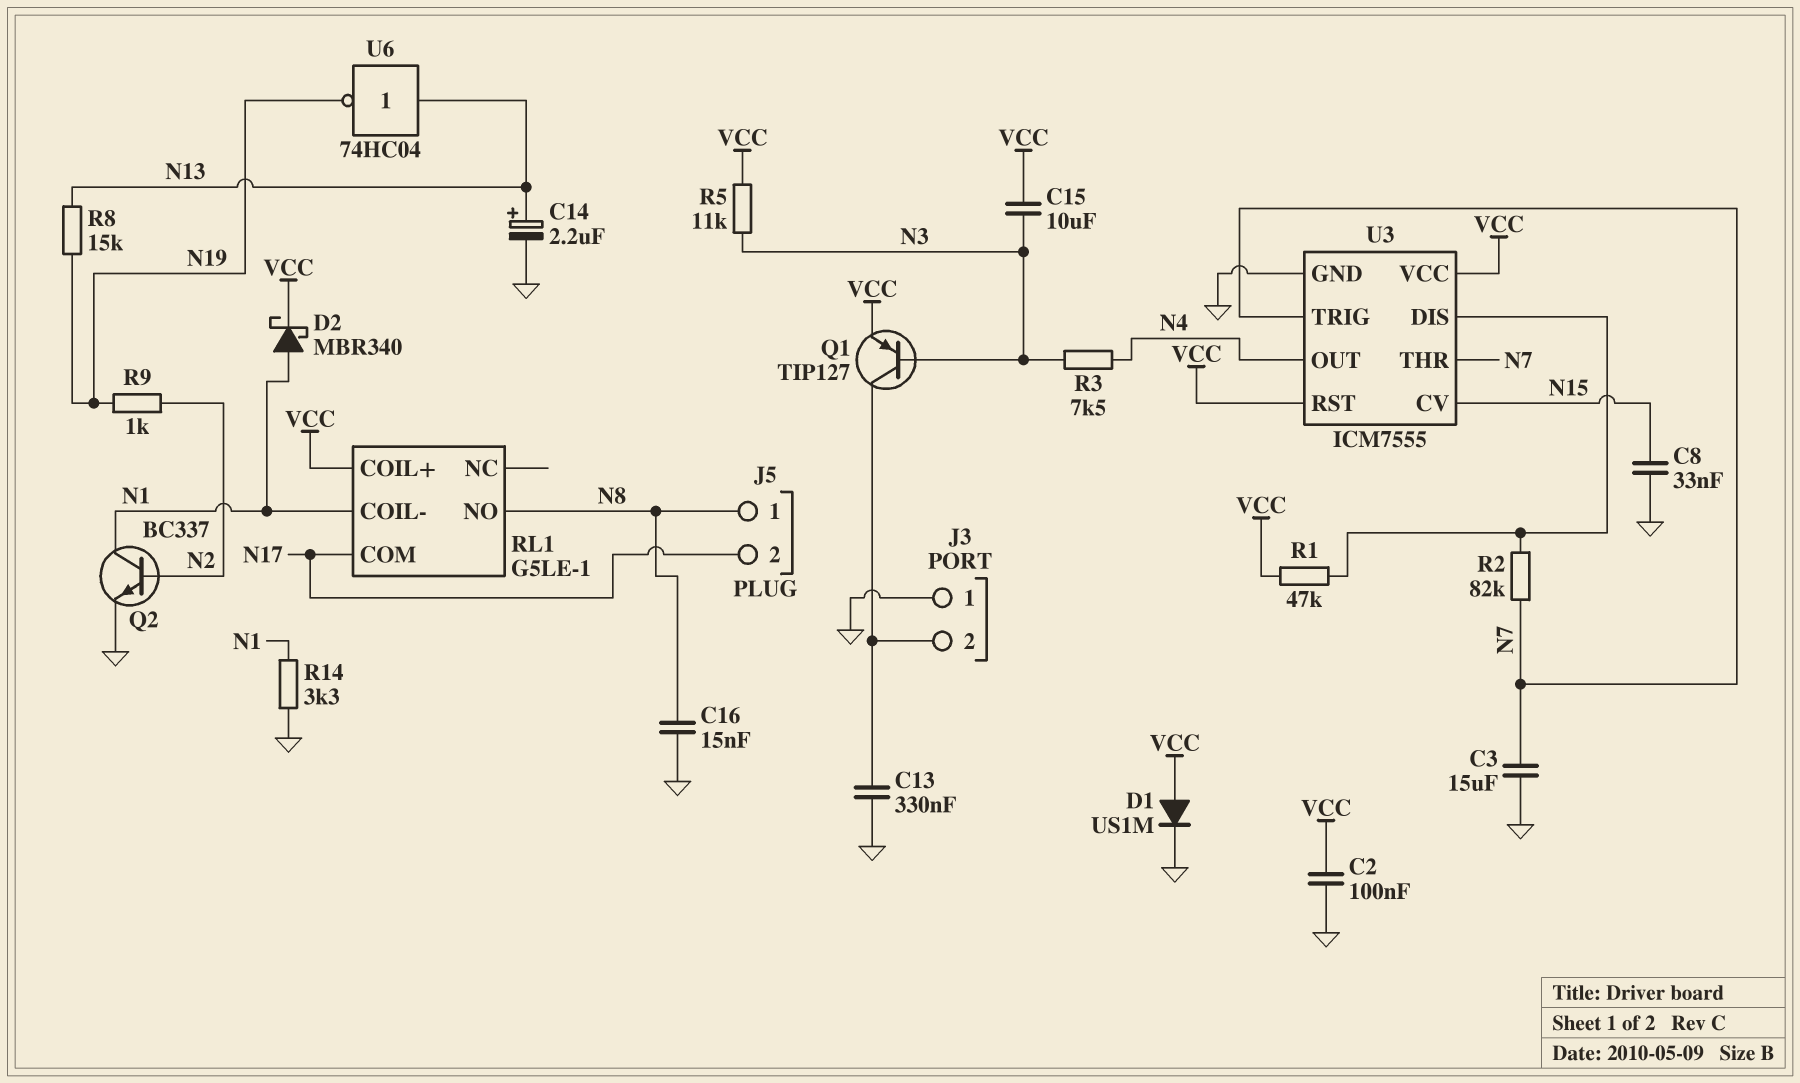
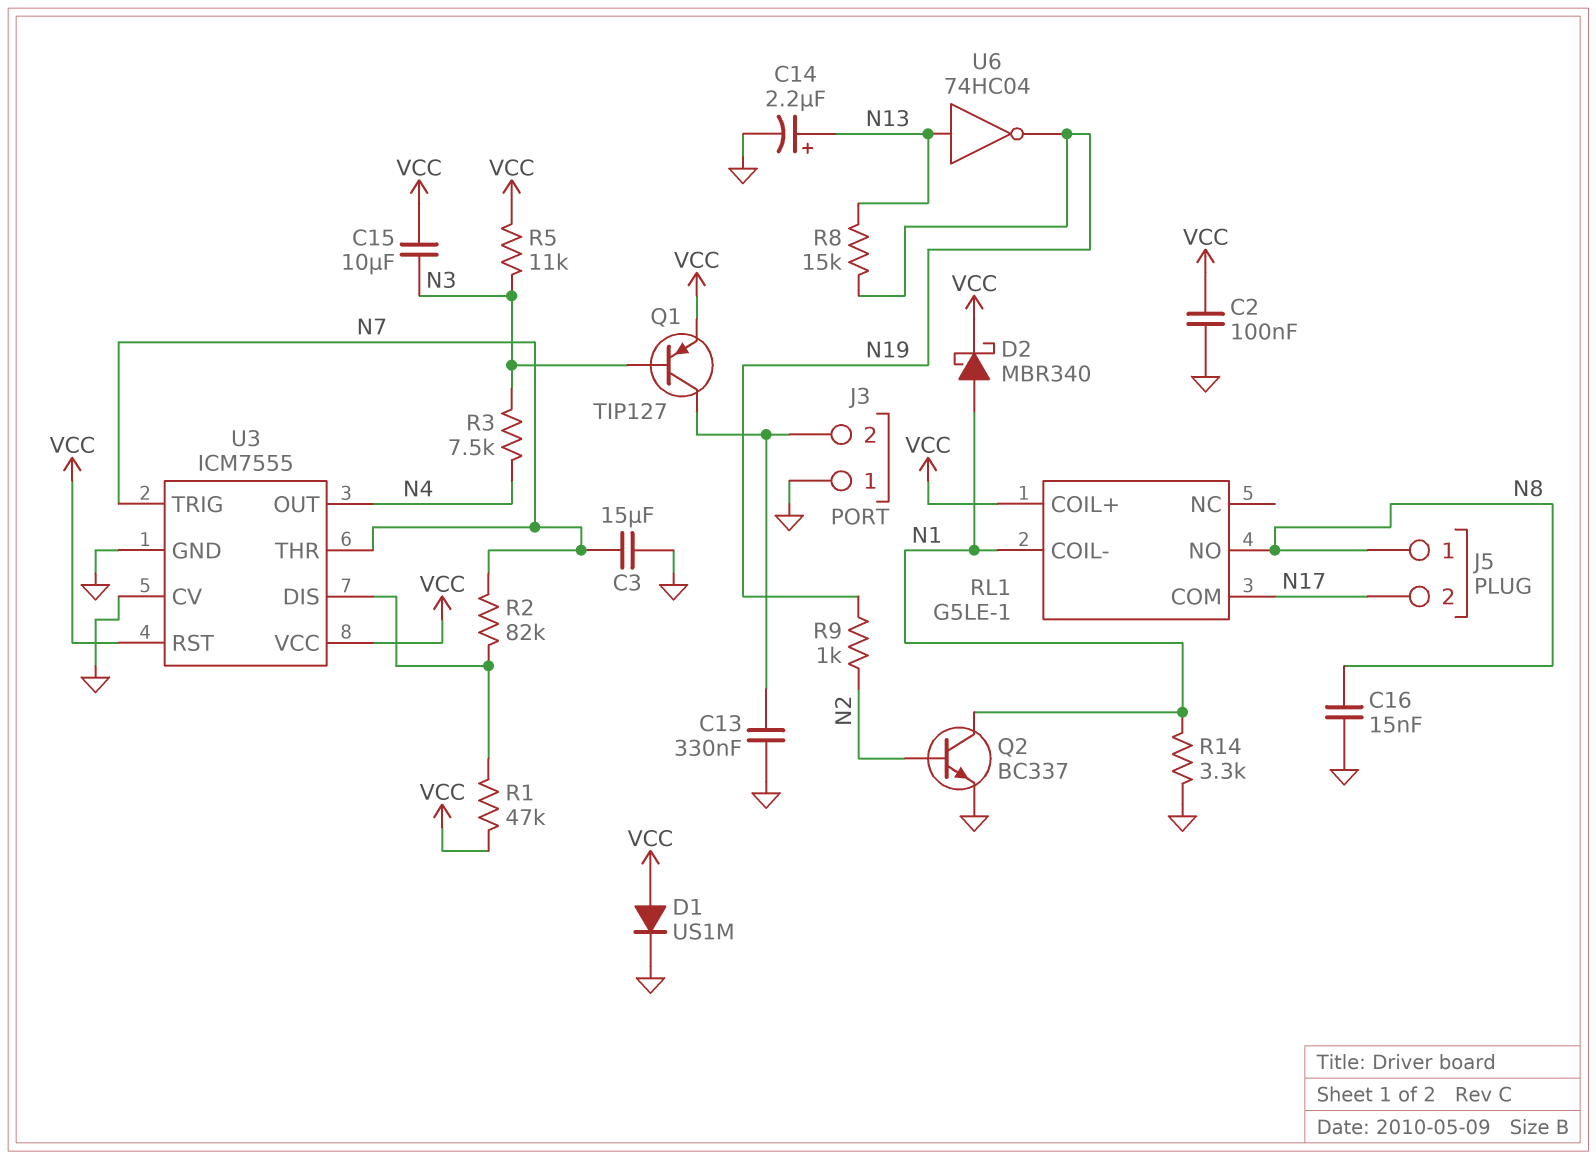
C8: 33nF (GND, N15) -> none
U3 pin CV: N15 -> GND

